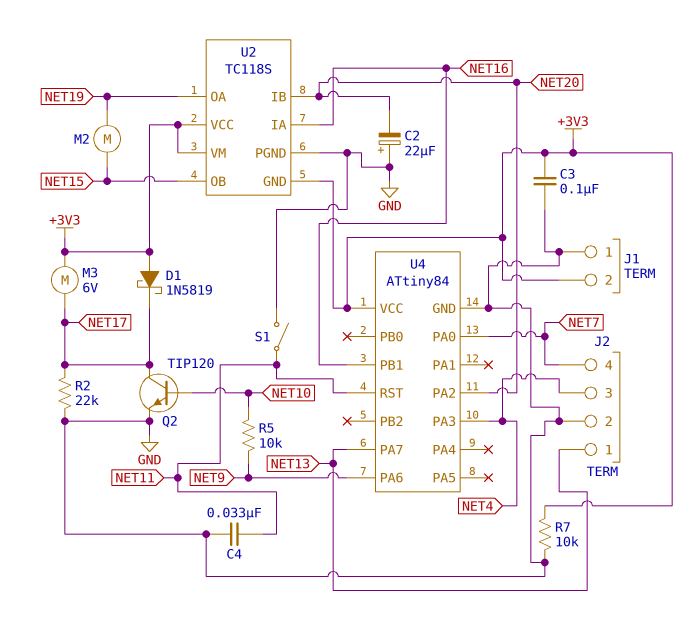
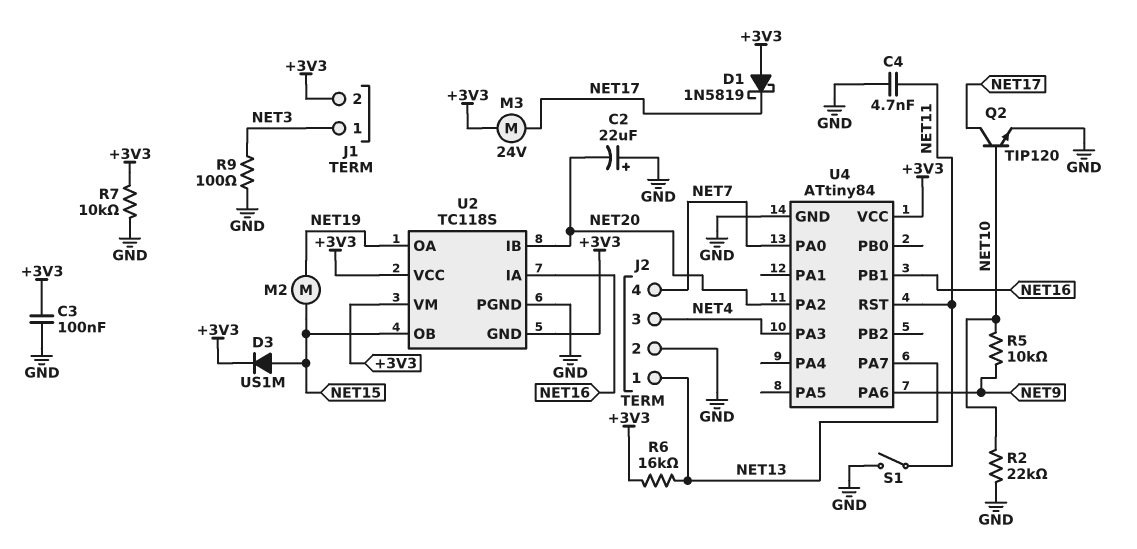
C4: 33nF (GND, NET11) -> 4.7nF (GND, NET11)
D3: none -> diode US1M (A NET15, K +3V3)
J1 pin 1: GND -> NET3
M3: motor 6V (+3V3, NET17) -> motor 24V (+3V3, NET17)
R2: 22k (GND, NET17) -> 22k (GND, NET10)
R6: none -> 16k (+3V3, NET13)
R9: none -> 100 (GND, NET3)

